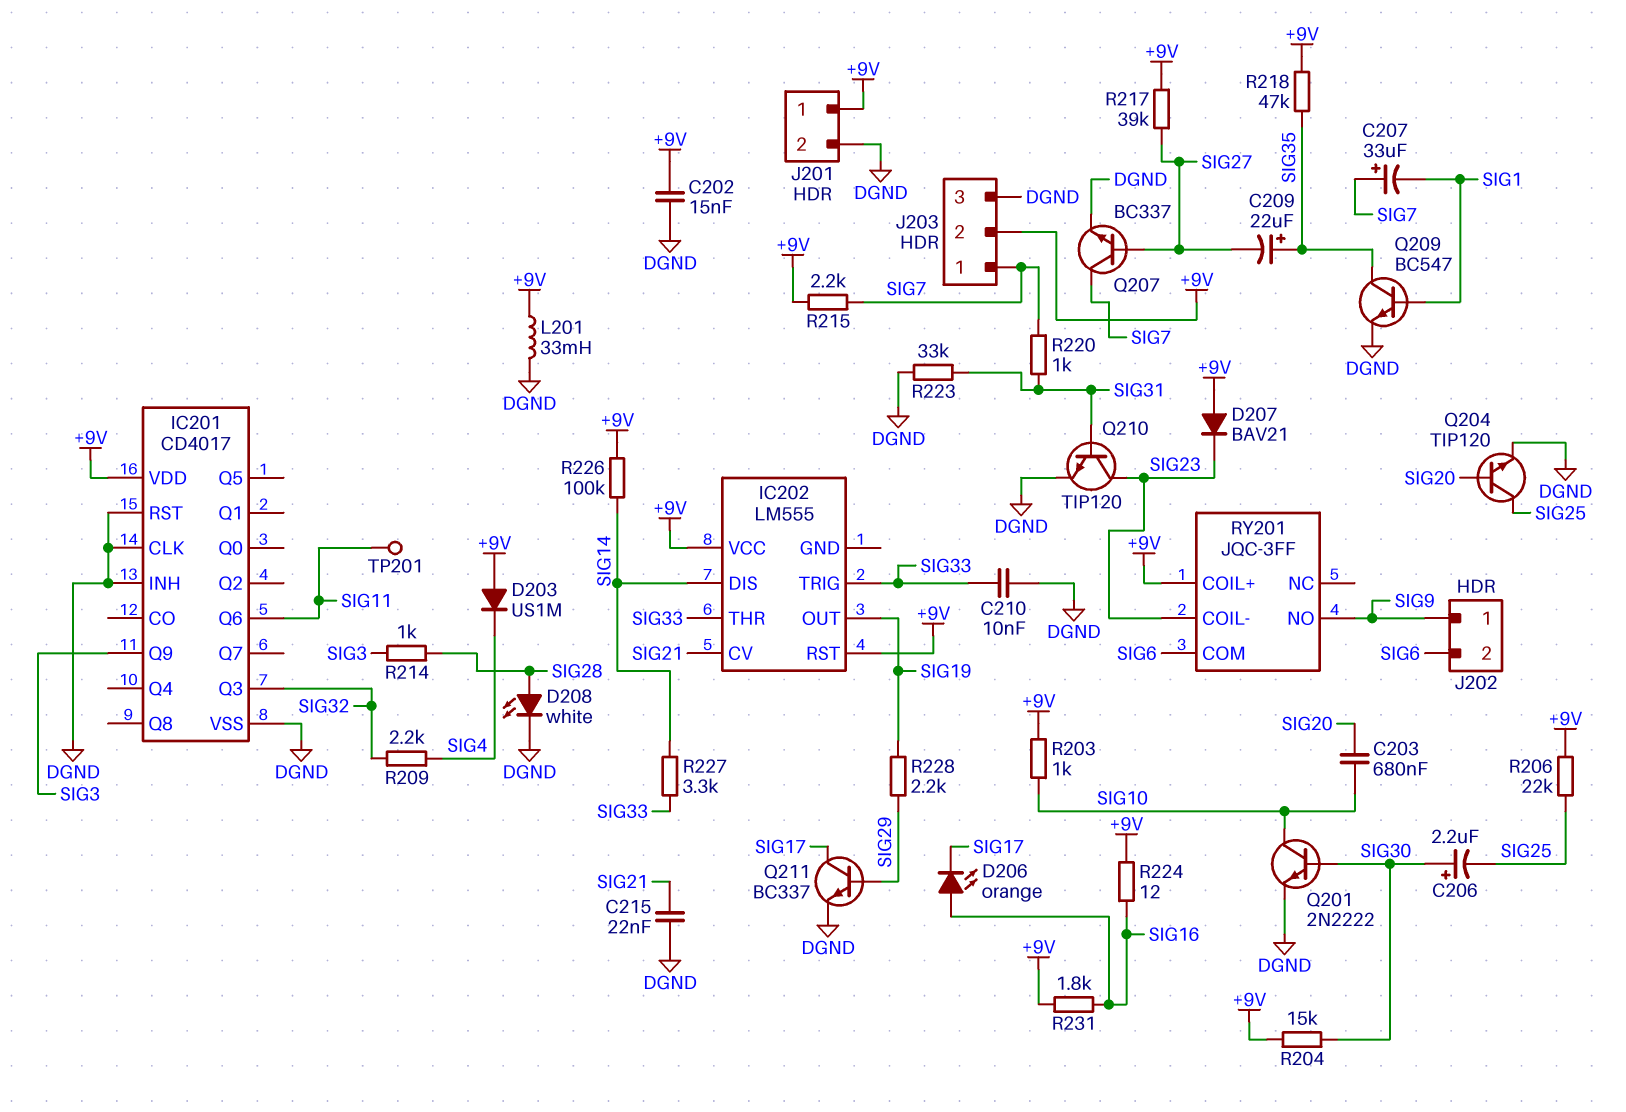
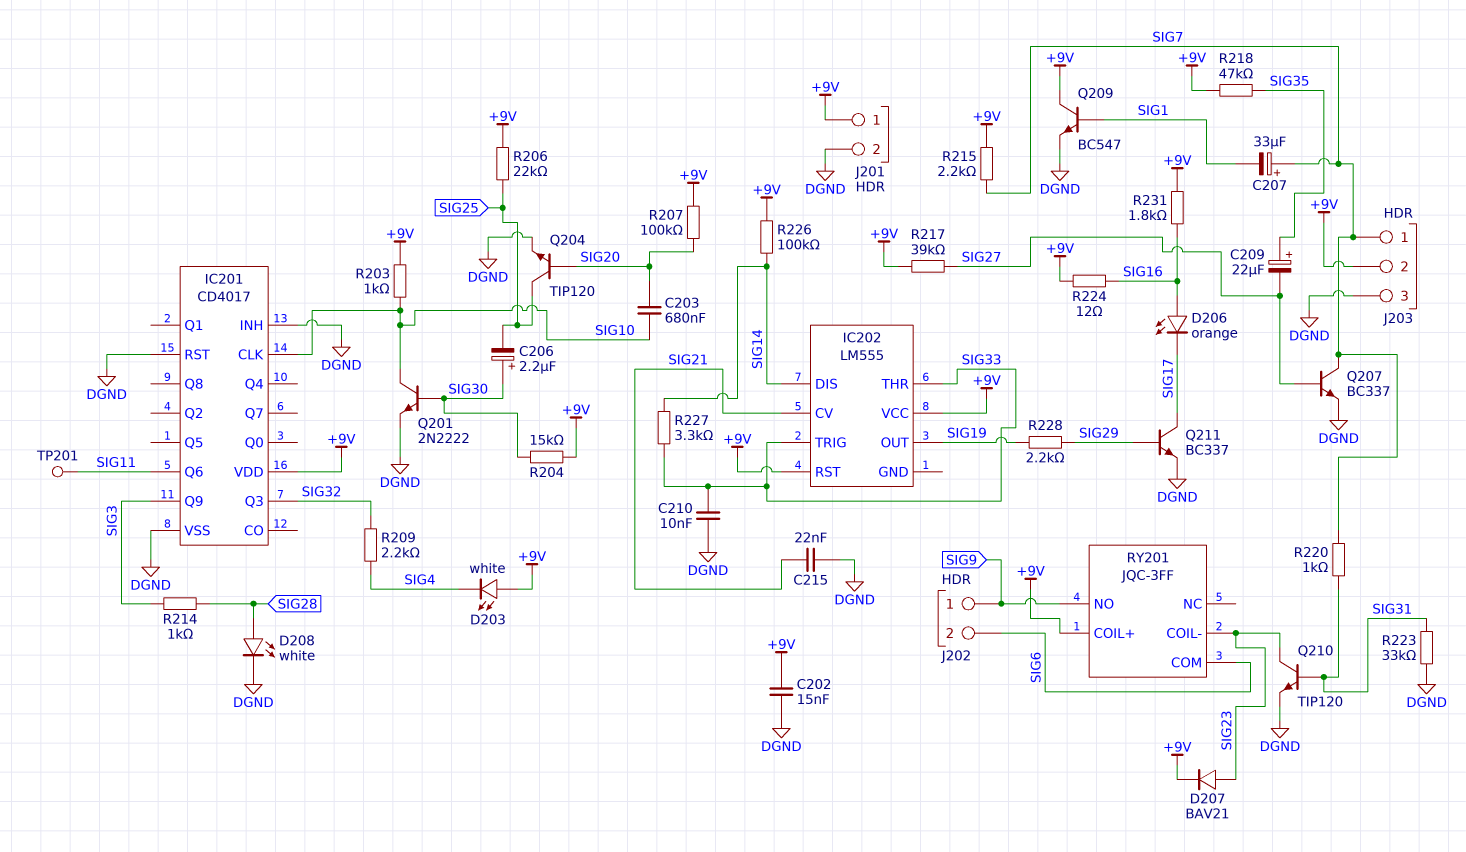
D203: diode US1M (A +9V, K SIG4) -> LED white (A +9V, K SIG4)
D207: diode BAV21 (A +9V, K SIG23) -> diode BAV21 (A SIG23, K +9V)
IC201 pin CLK: DGND -> SIG10
L201: 33mH (+9V, DGND) -> none
Q209: NPN BC547 (B SIG1, C SIG35, E DGND) -> NPN BC547 (B SIG1, C +9V, E DGND)
R207: none -> 100k (+9V, SIG20)

